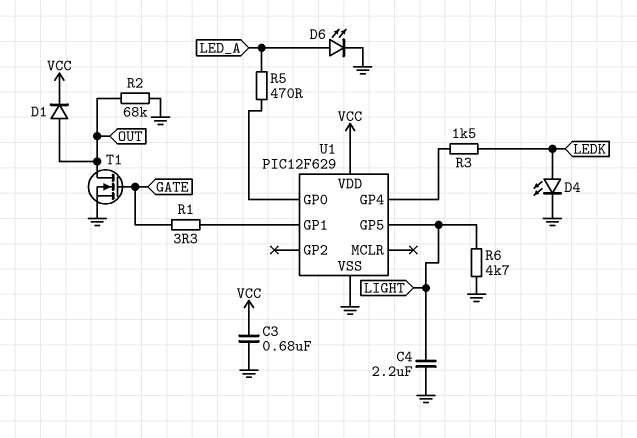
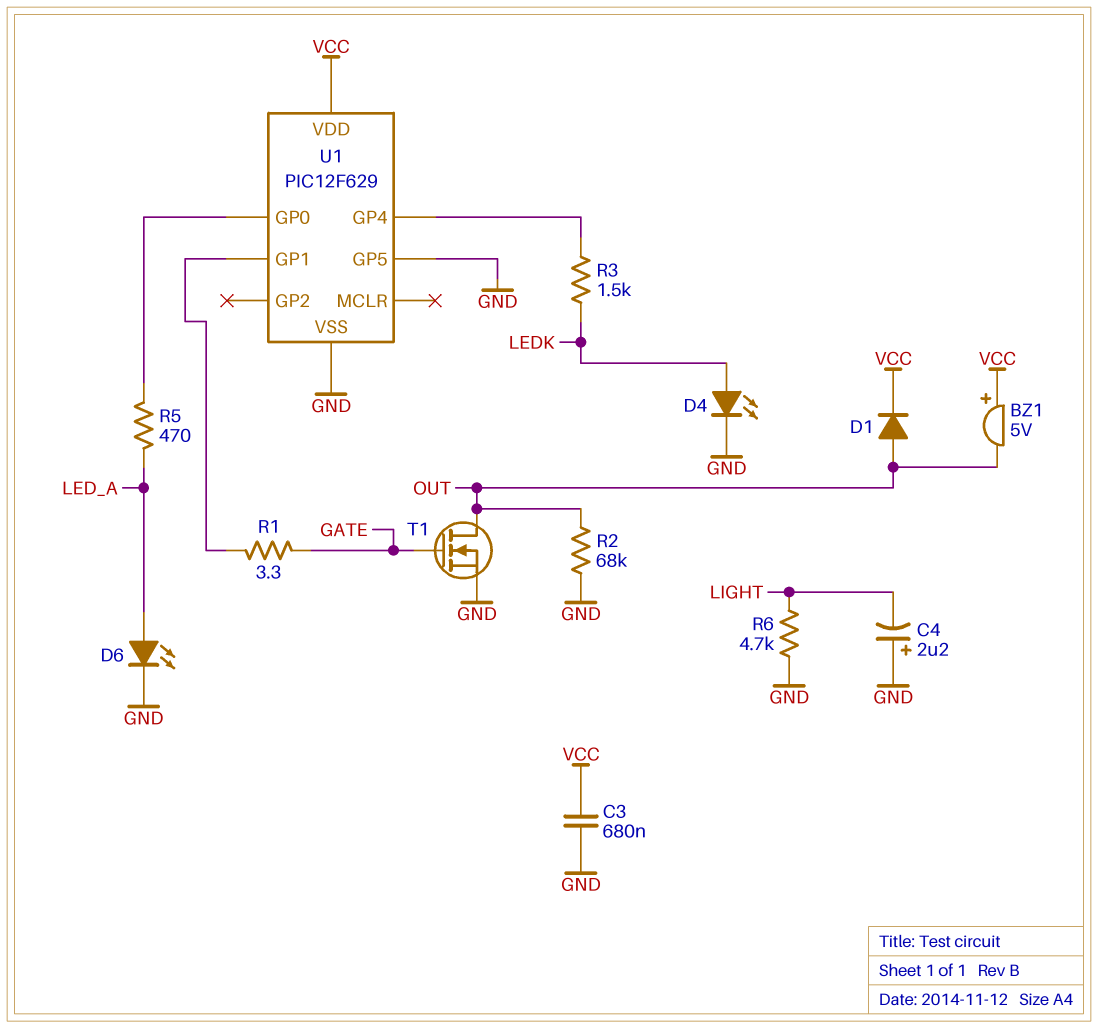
BZ1: none -> buzzer 5V (plus VCC, minus OUT)
C4: 2.2uF (GND, LIGHT) -> 2.2uF (plus GND, minus LIGHT)
U1 pin GP5: LIGHT -> GND

